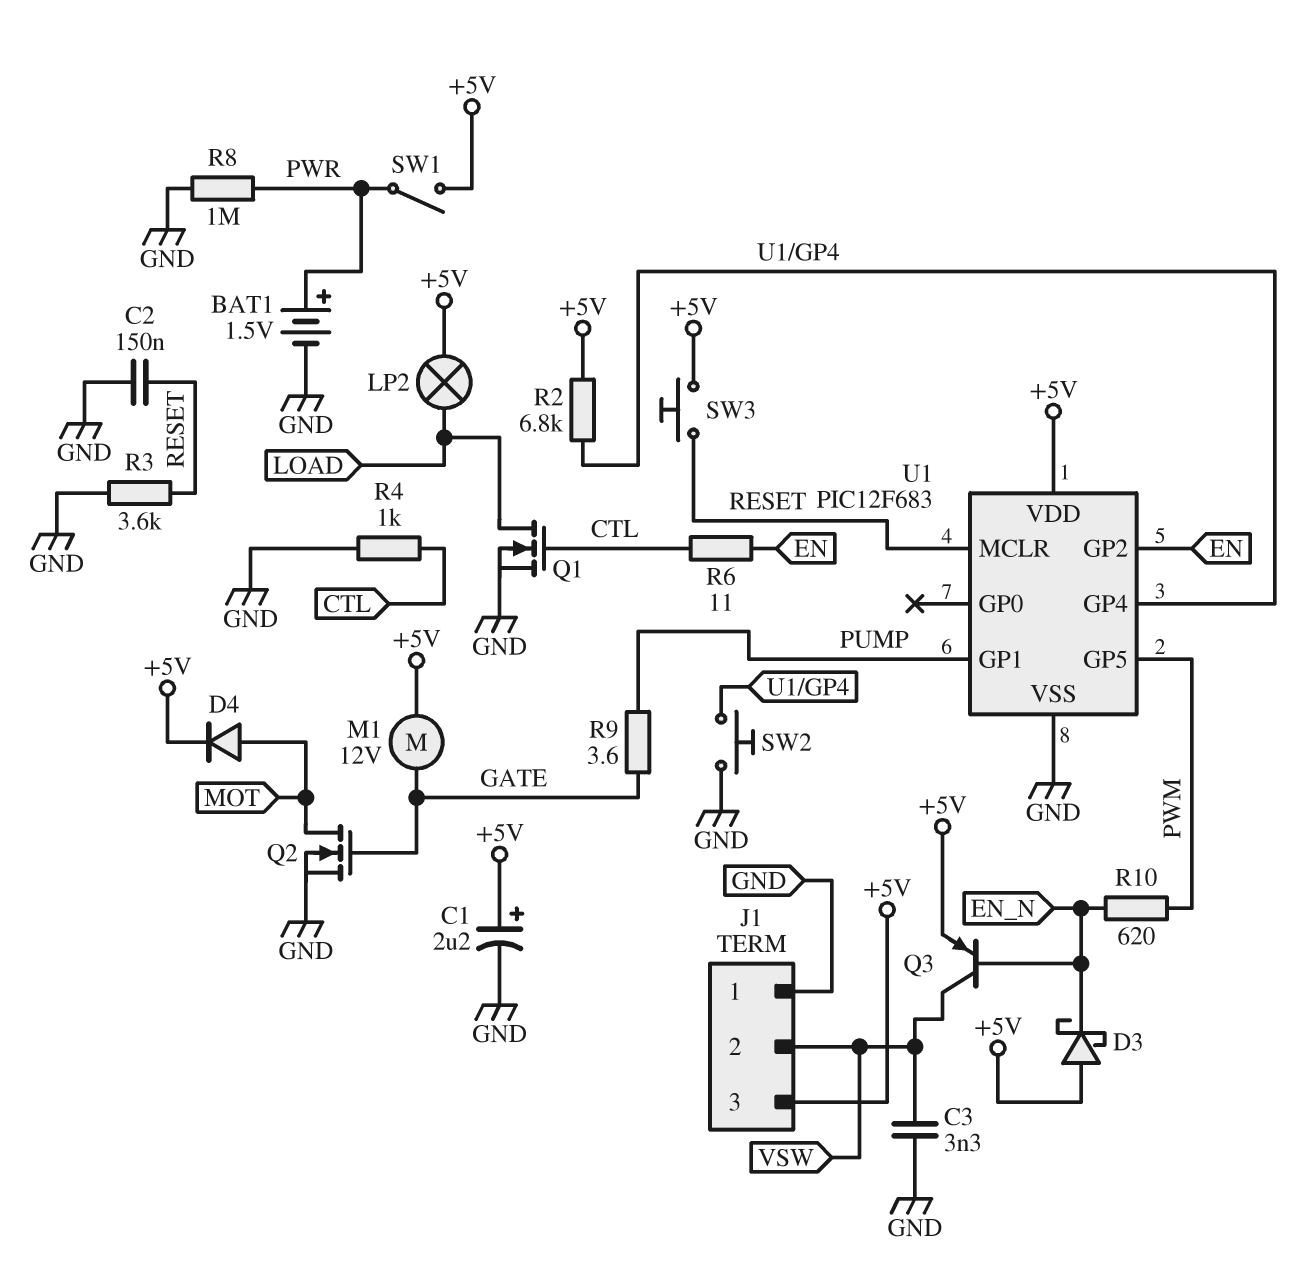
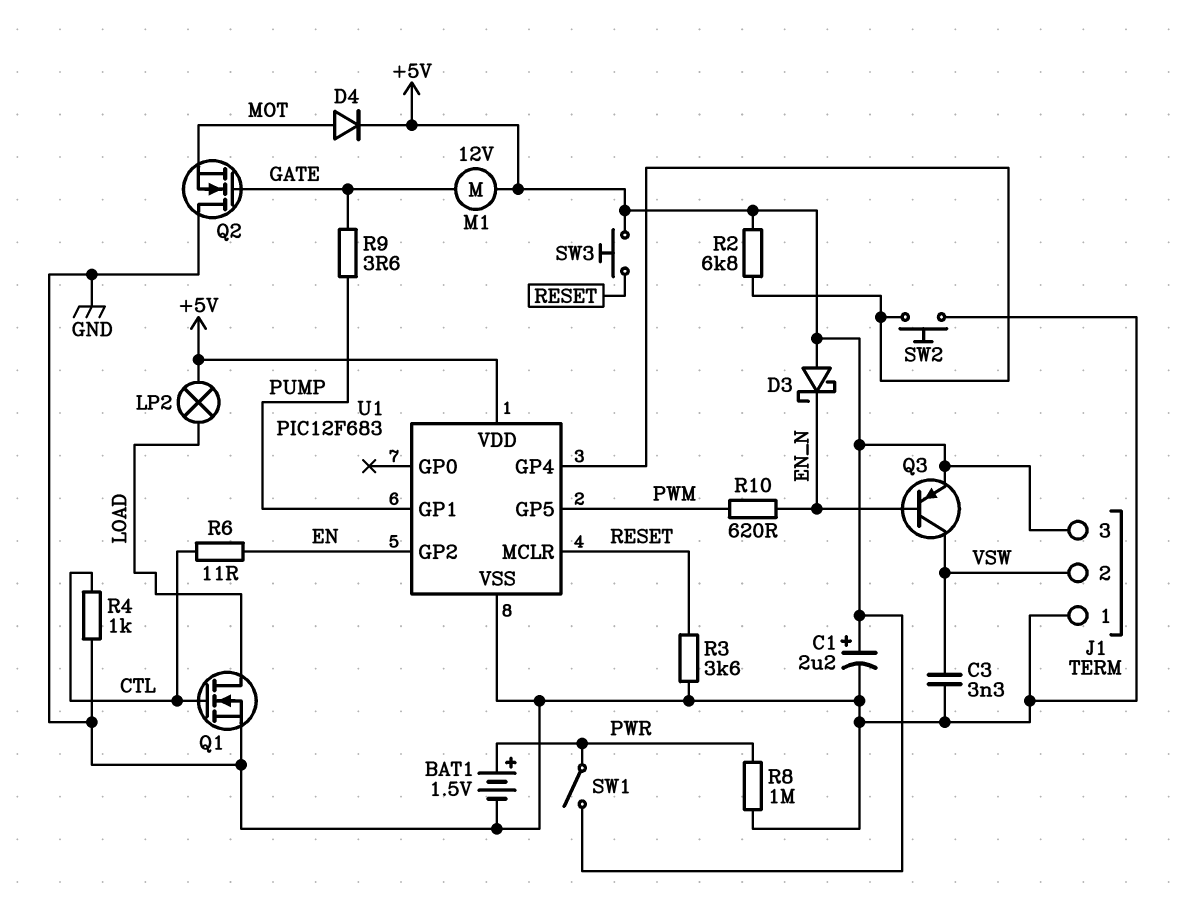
C2: 150nF (GND, RESET) -> none
Q2: NMOS (G GATE, D MOT, S GND) -> NMOS (G GATE, D GND, S MOT)

